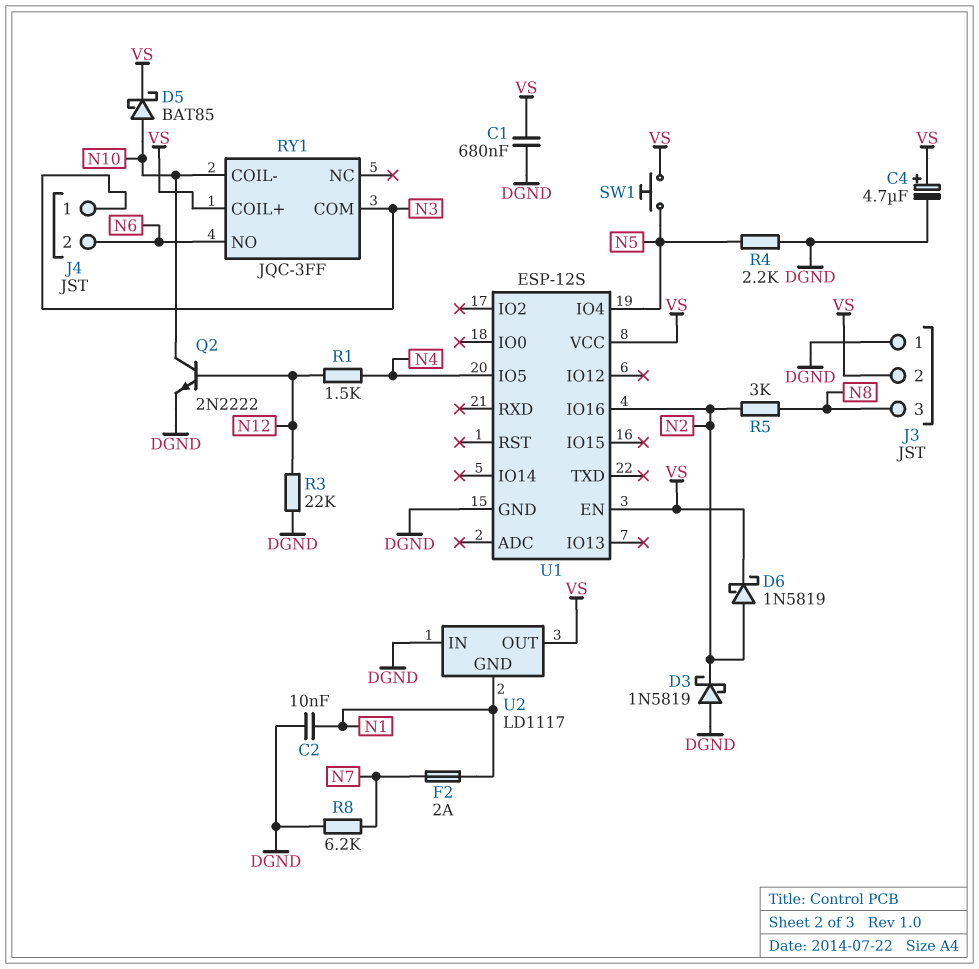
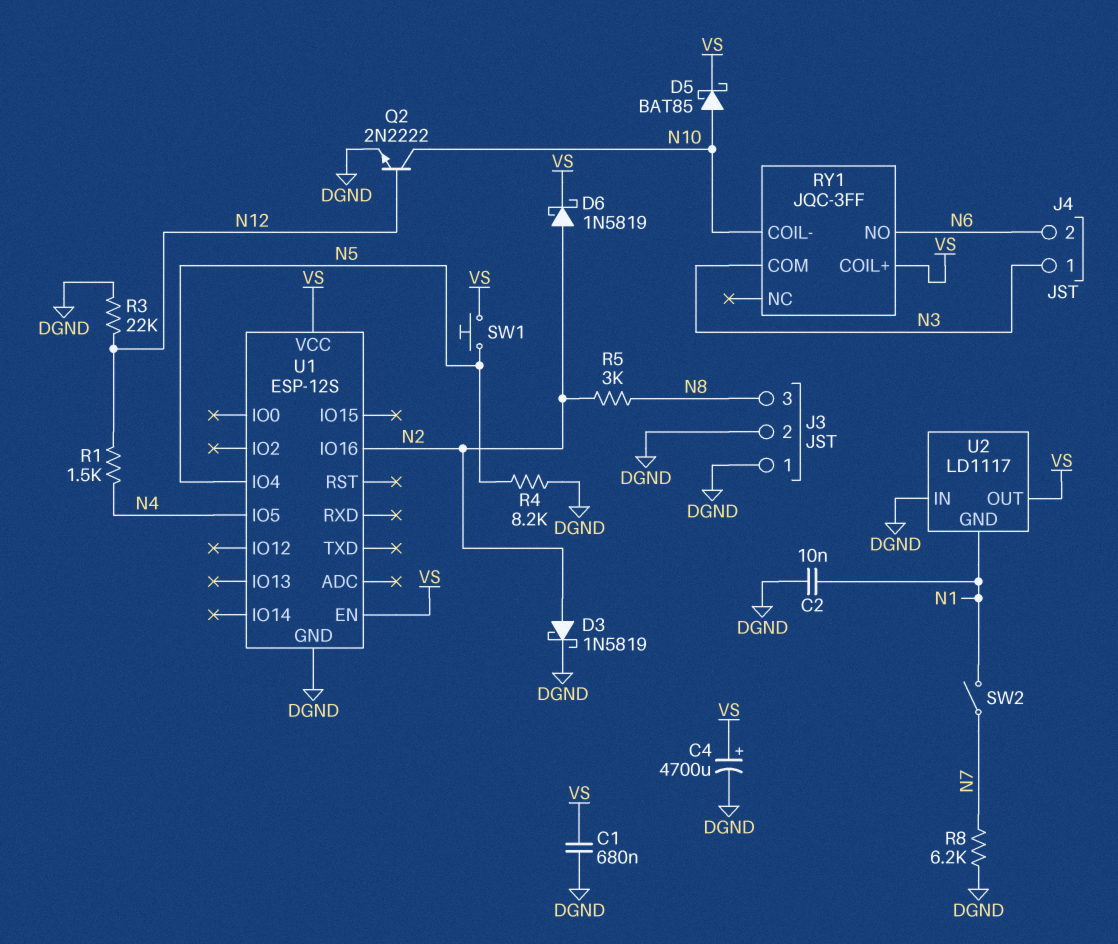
C4: 4.7uF (plus VS, minus DGND) -> 4700uF (plus VS, minus DGND)
D3: schottky 1N5819 (A DGND, K N2) -> schottky 1N5819 (A N2, K DGND)
F2: 2A (N1, N7) -> none
J3 pin 2: VS -> DGND
R4: 2.2k (DGND, N5) -> 8.2k (DGND, N5)
SW2: none -> switch (N1, N7)

